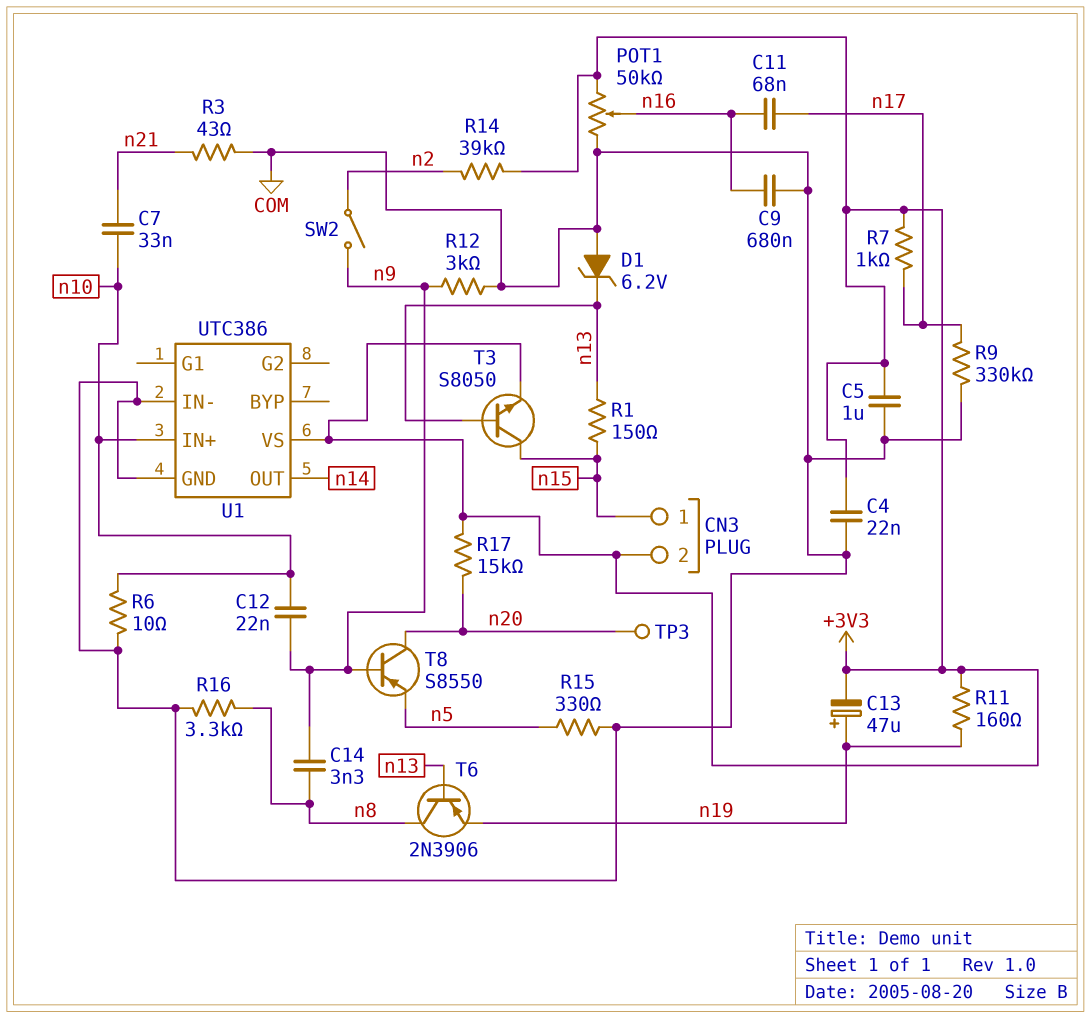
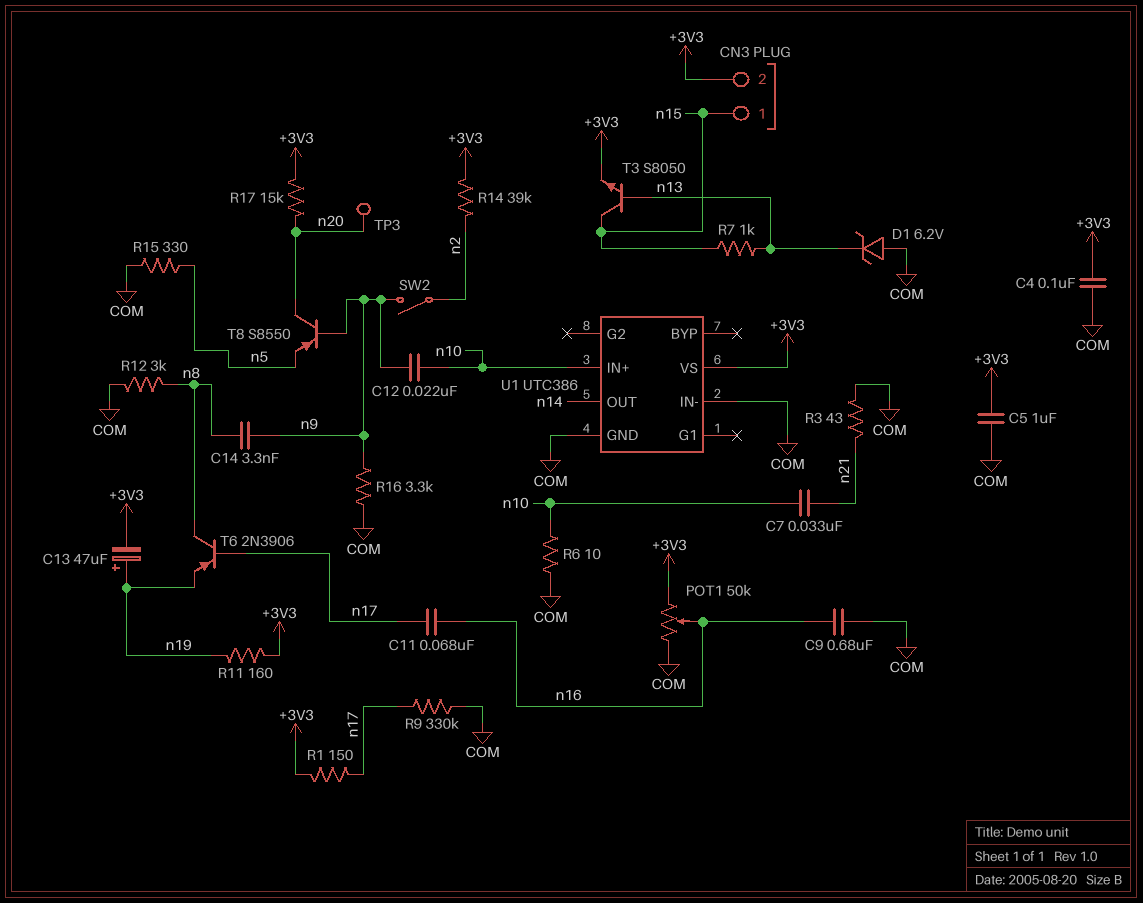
C4: 22nF (+3V3, COM) -> 100nF (+3V3, COM)
R1: 150 (n13, n15) -> 150 (+3V3, n17)
R7: 1k (+3V3, n17) -> 1k (n13, n15)
R12: 3k (COM, n9) -> 3k (COM, n8)
R16: 3.3k (COM, n8) -> 3.3k (COM, n9)
T6: PNP 2N3906 (B n13, C n8, E n19) -> PNP 2N3906 (B n17, C n8, E n19)

